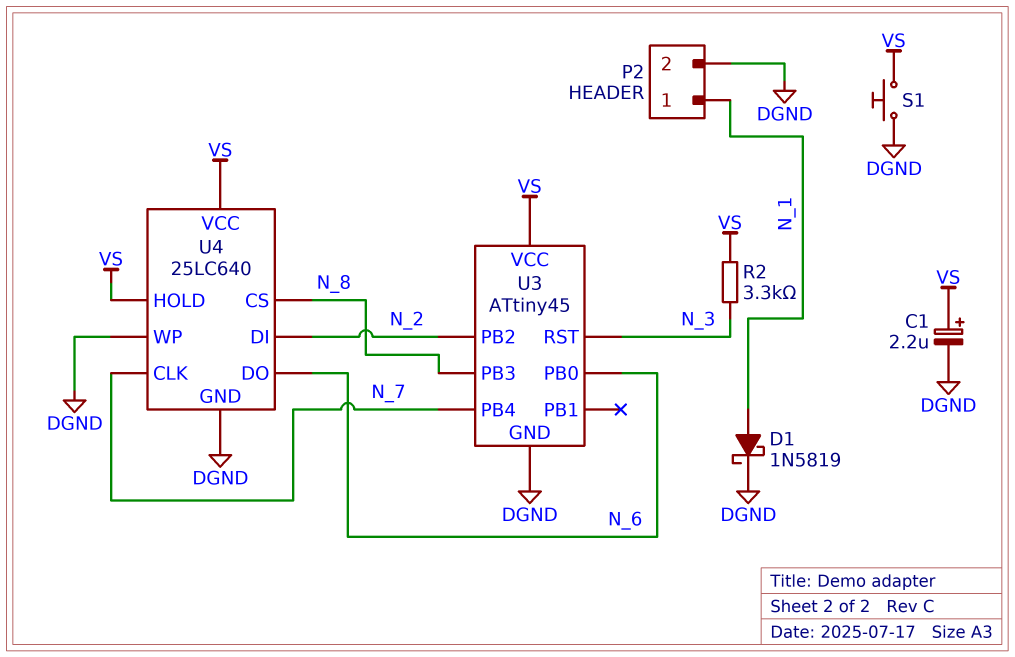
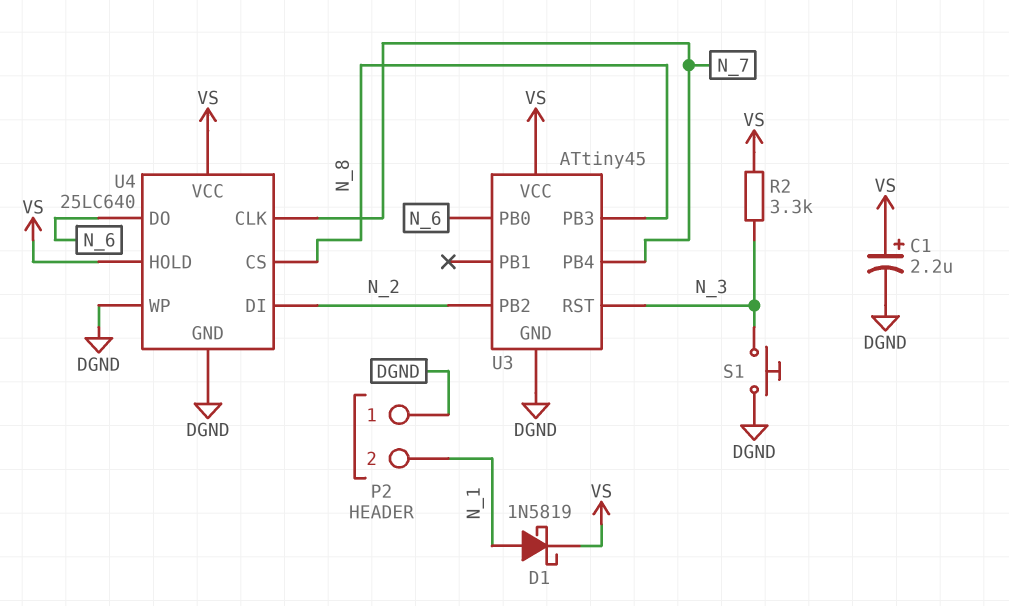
D1: schottky 1N5819 (A N_1, K DGND) -> schottky 1N5819 (A N_1, K VS)
P2 pin 1: N_1 -> DGND
P2 pin 2: DGND -> N_1
S1: button (DGND, VS) -> button (DGND, N_3)

